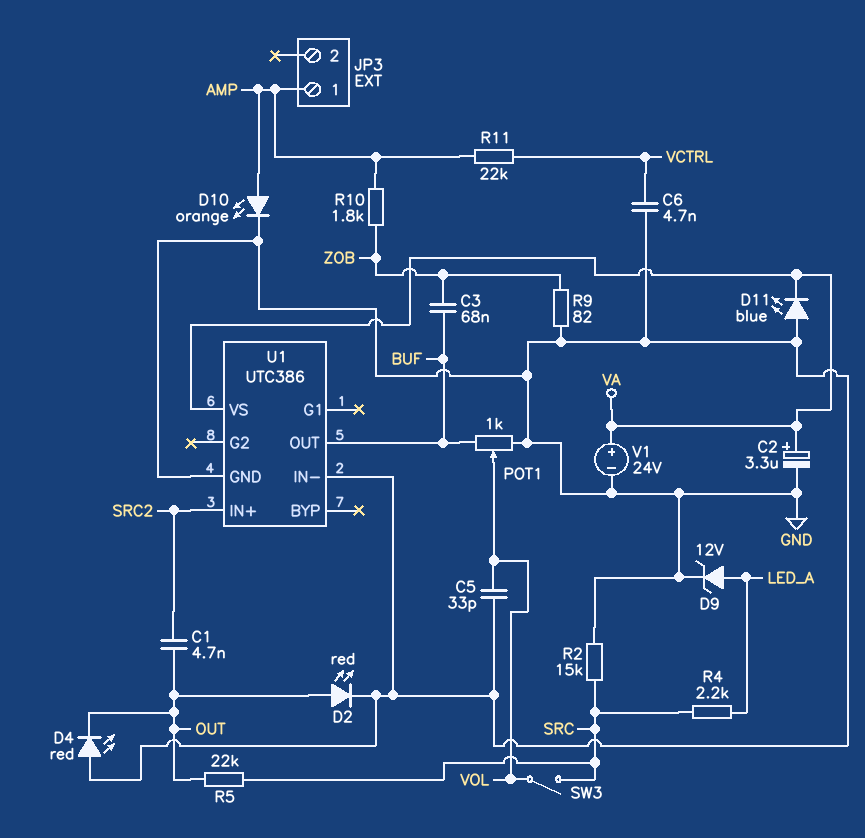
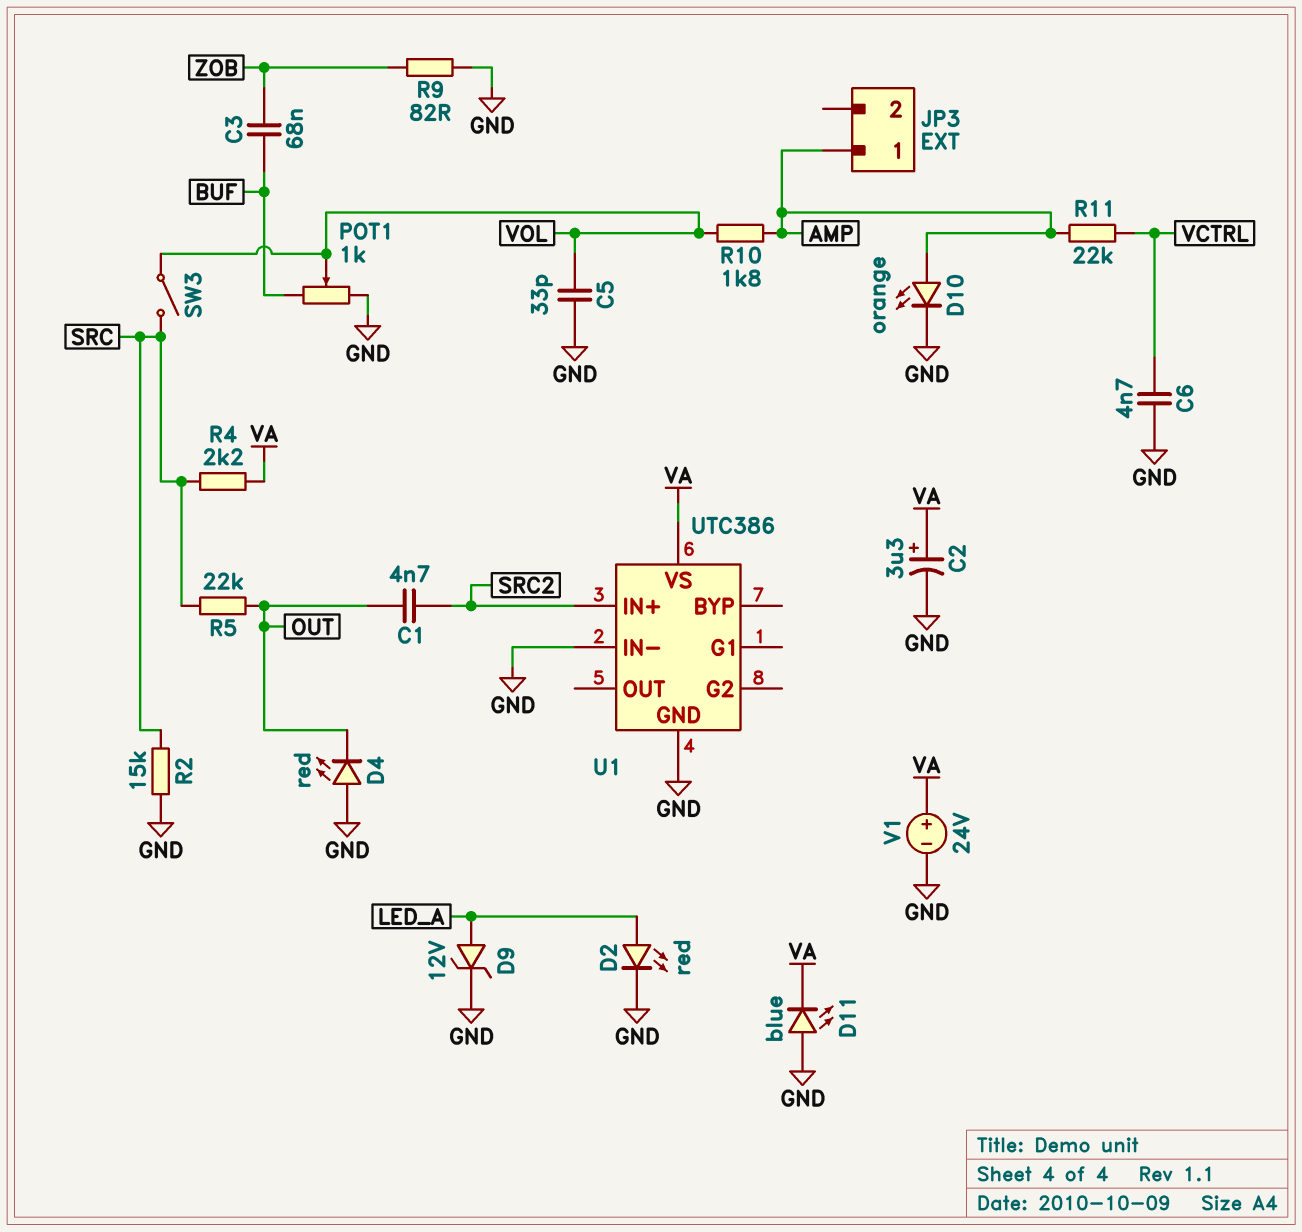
D2: LED red (A OUT, K GND) -> LED red (A LED_A, K GND)
R4: 2.2k (LED_A, SRC) -> 2.2k (SRC, VA)
R10: 1.8k (AMP, ZOB) -> 1.8k (AMP, VOL)
U1 pin OUT: BUF -> none

